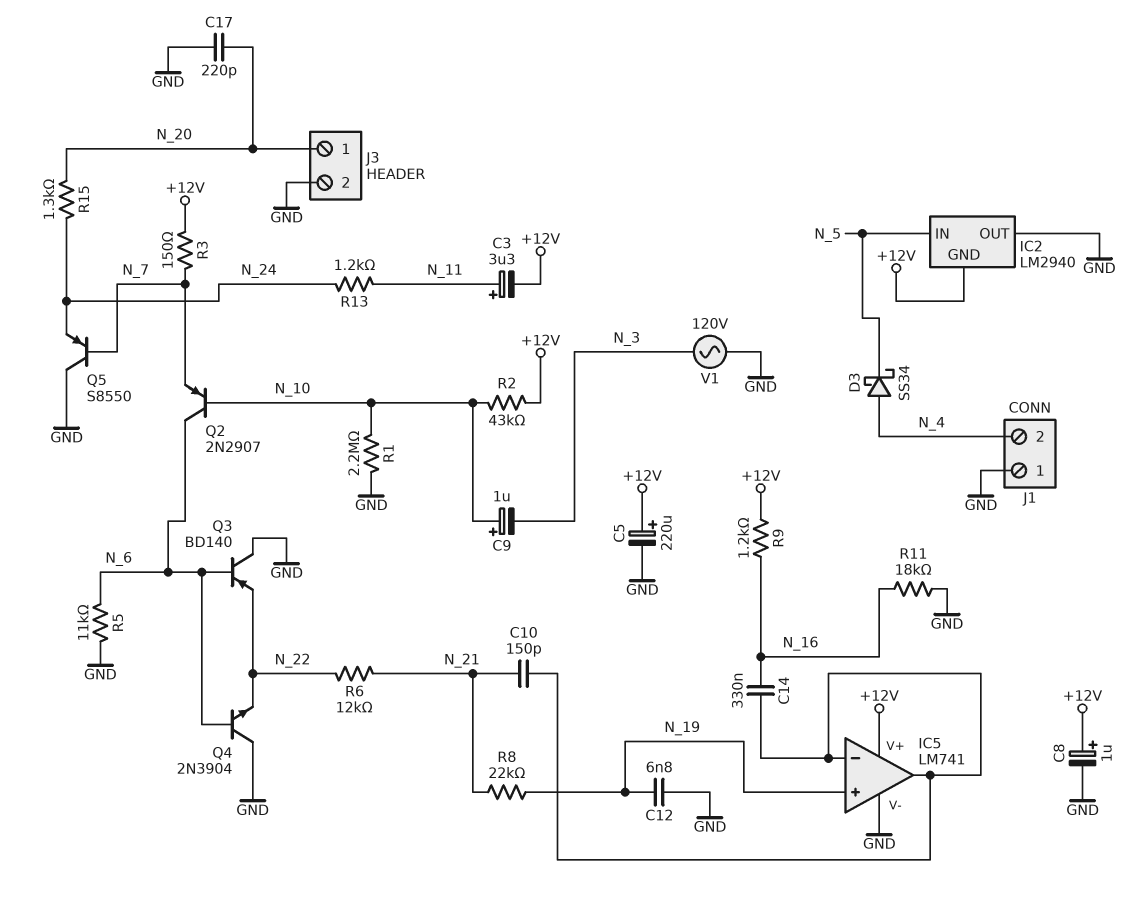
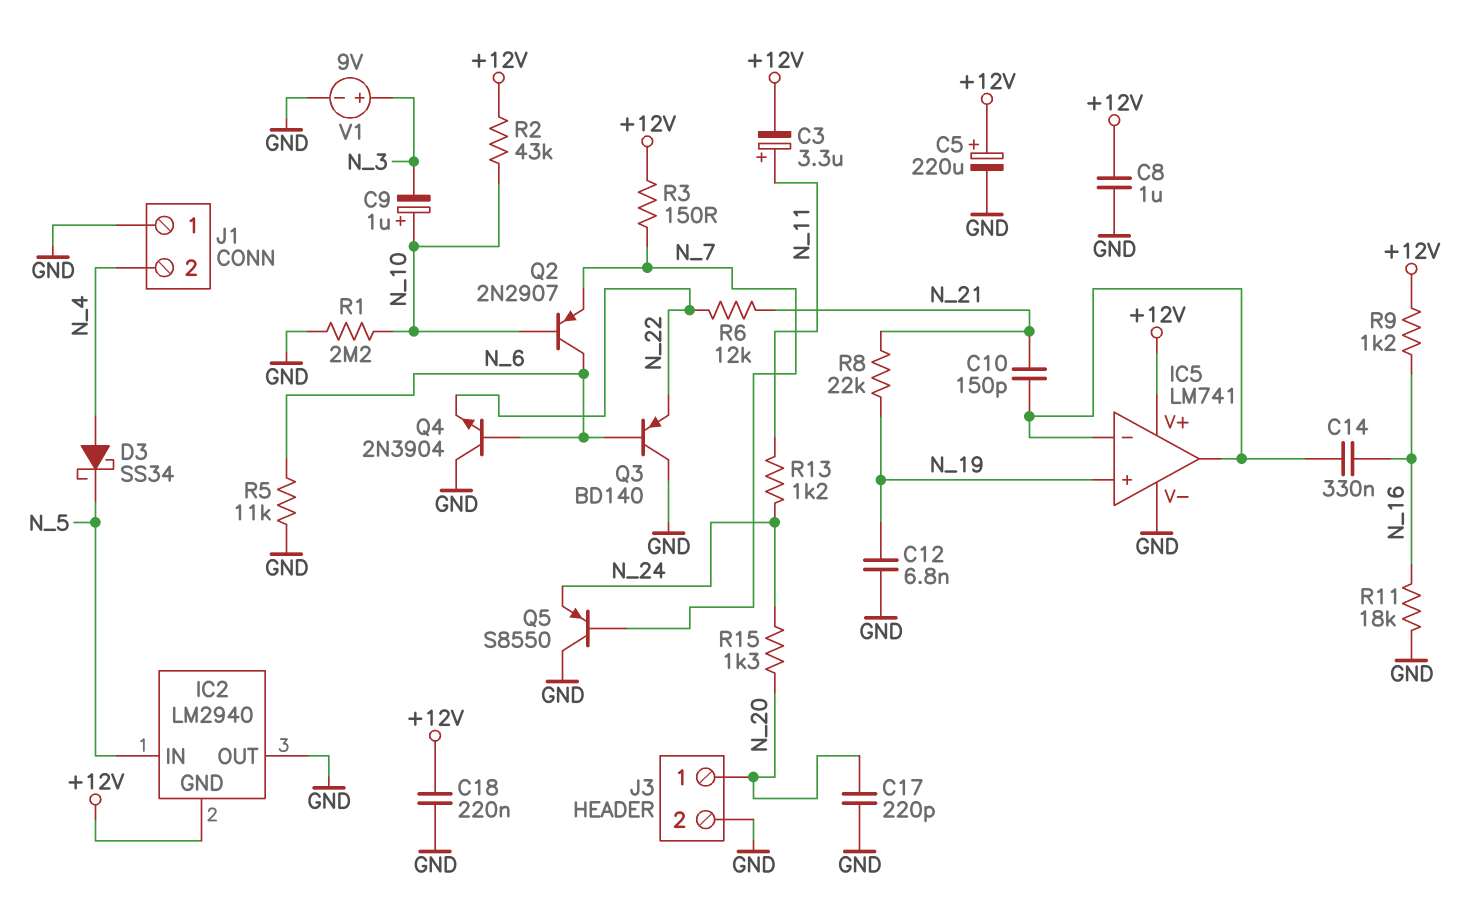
C8: 1uF (plus +12V, minus GND) -> 1uF (+12V, GND)
C18: none -> 220nF (+12V, GND)
V1: AC 120V (GND, N_3) -> 9V (plus N_3, minus GND)

